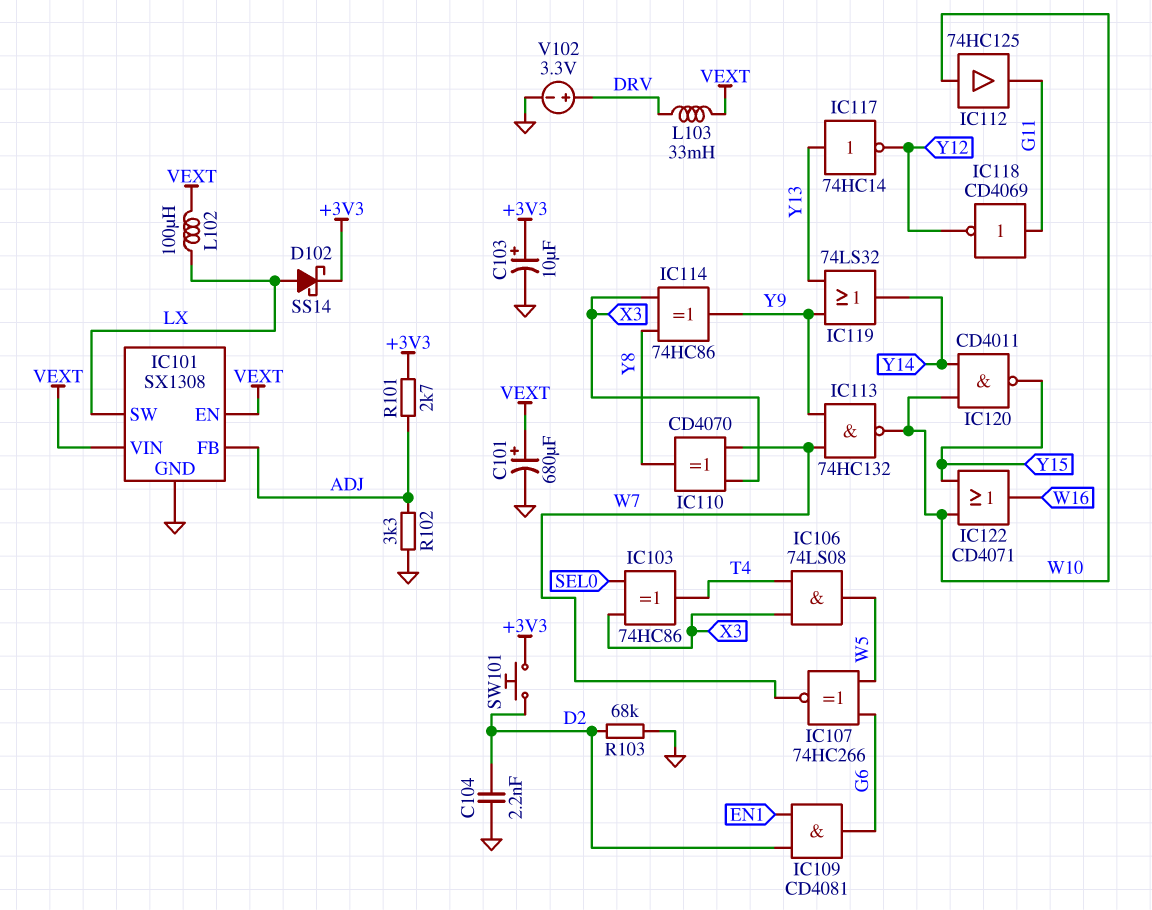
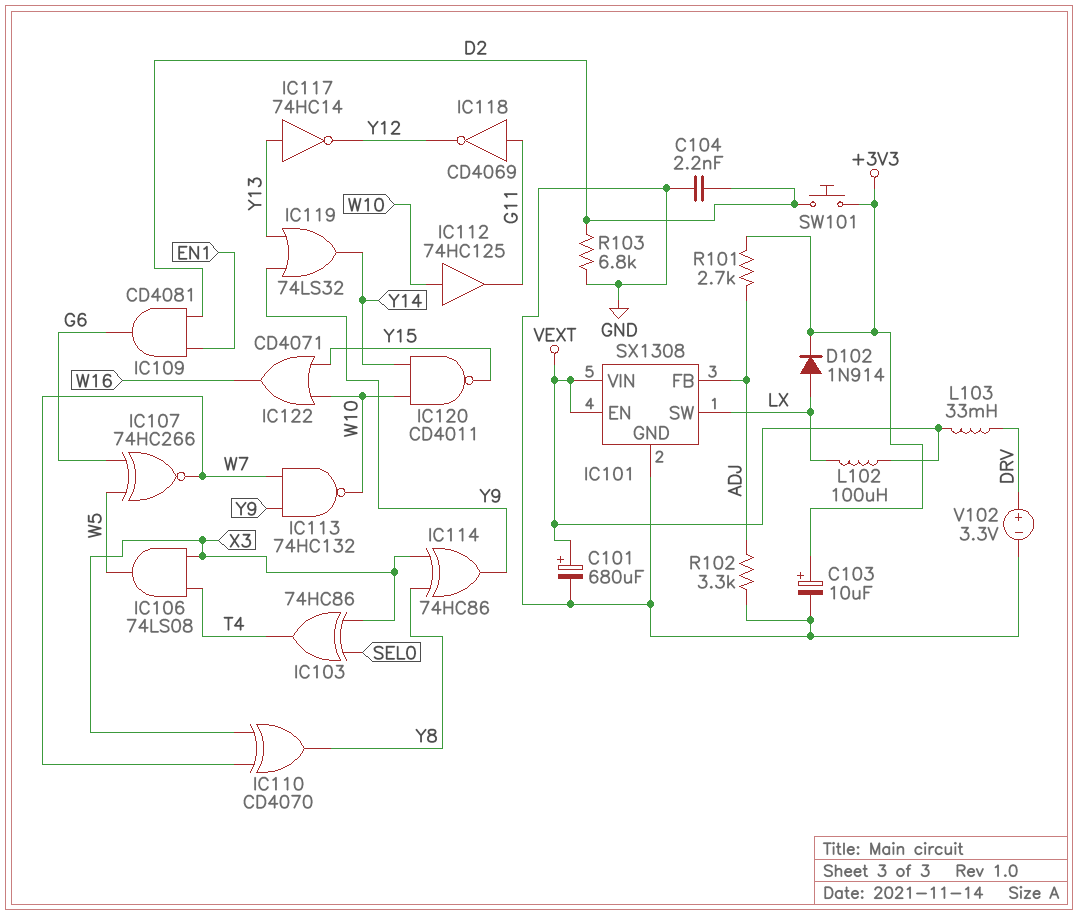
D102: schottky SS14 (A LX, K +3V3) -> diode 1N914 (A LX, K +3V3)
R103: 68k (D2, GND) -> 6.8k (D2, GND)

